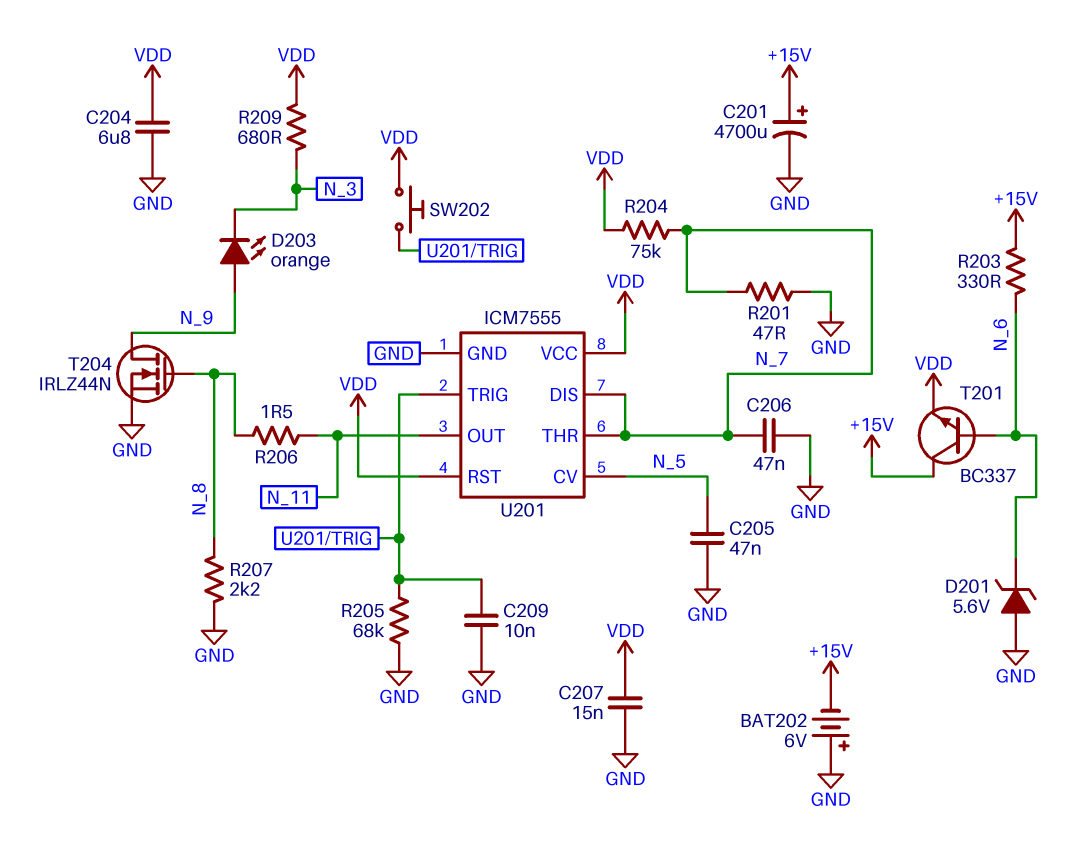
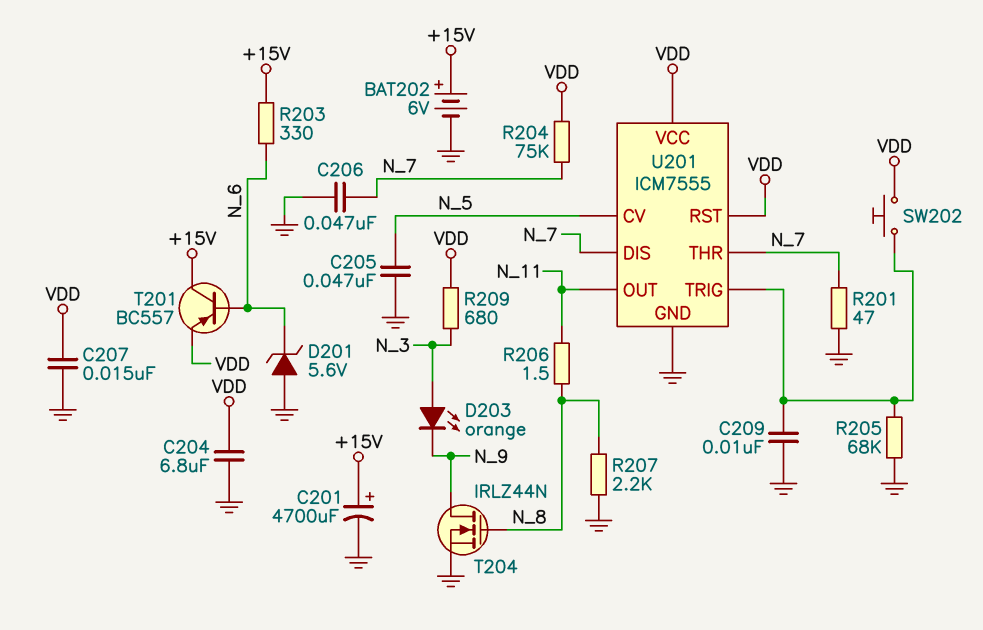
BAT202: 6V (plus GND, minus +15V) -> 6V (plus +15V, minus GND)
D203: LED orange (A N_9, K N_3) -> LED orange (A N_3, K N_9)
T201: NPN BC337 (B N_6, C +15V, E VDD) -> PNP BC557 (B N_6, C +15V, E VDD)

